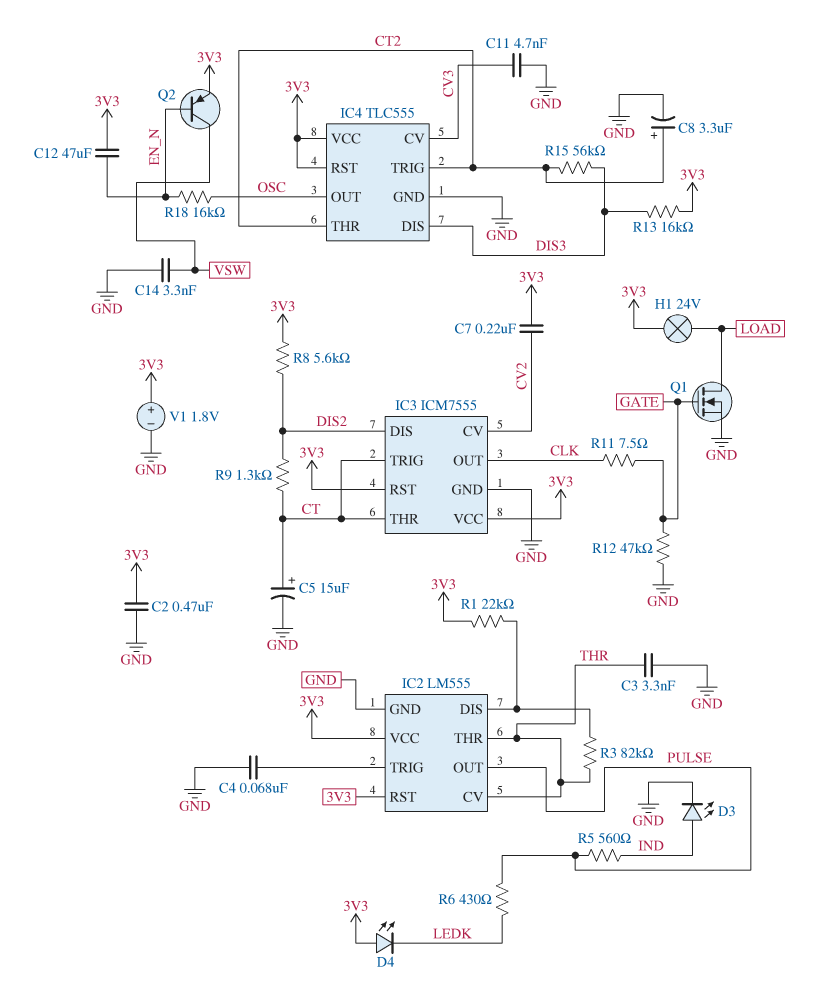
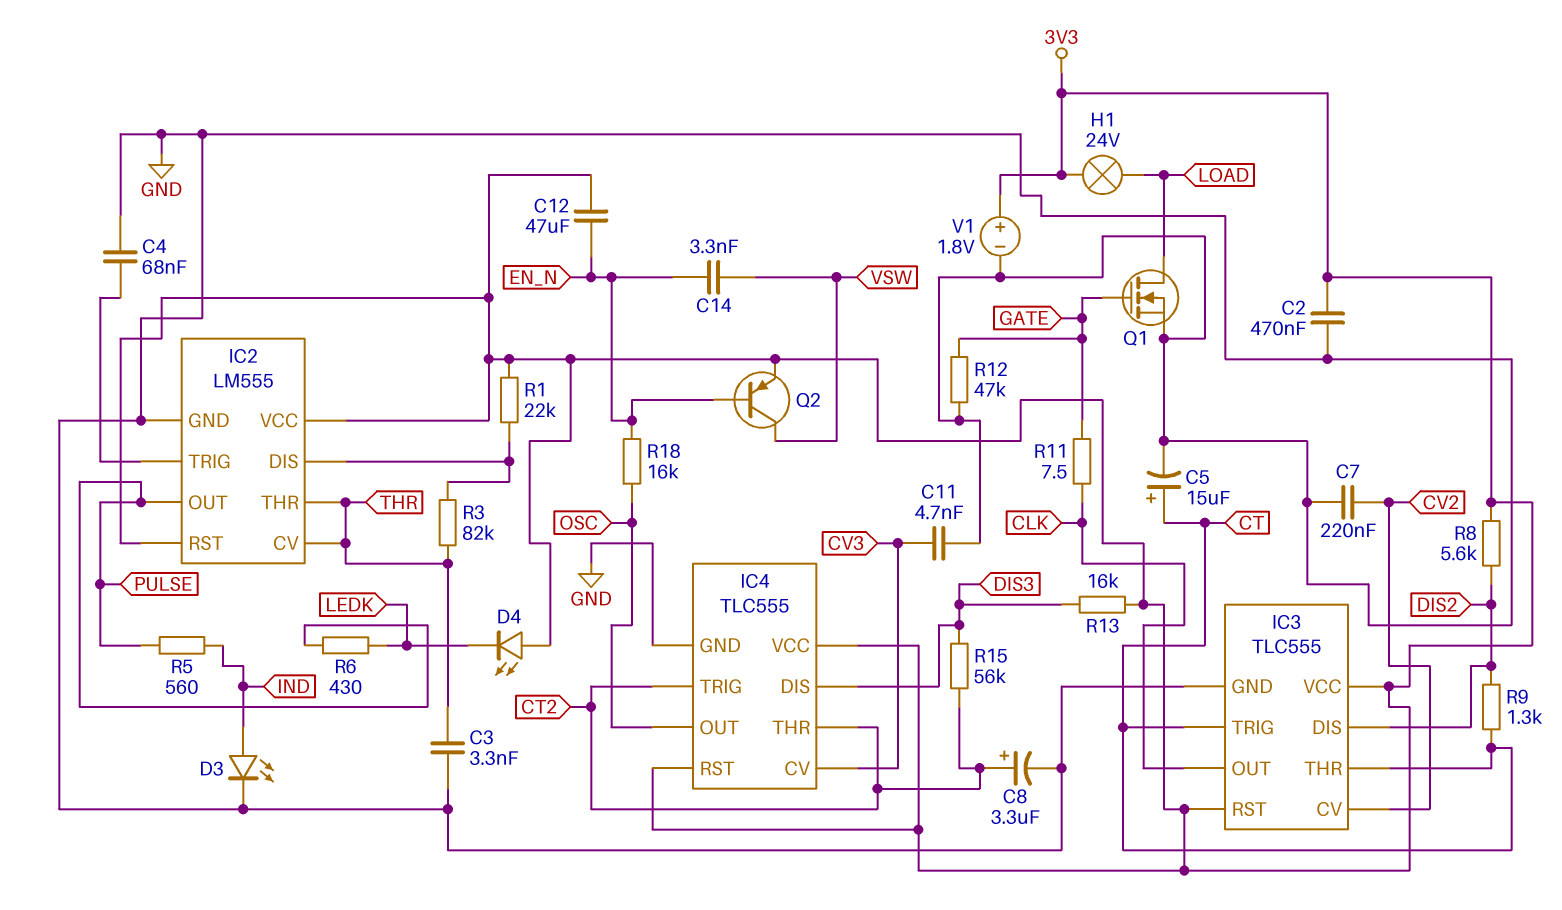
C7: 220nF (3V3, CV2) -> 220nF (CV2, GND)
C14: 3.3nF (GND, VSW) -> 3.3nF (EN_N, VSW)
IC3: ICM7555 -> TLC555

